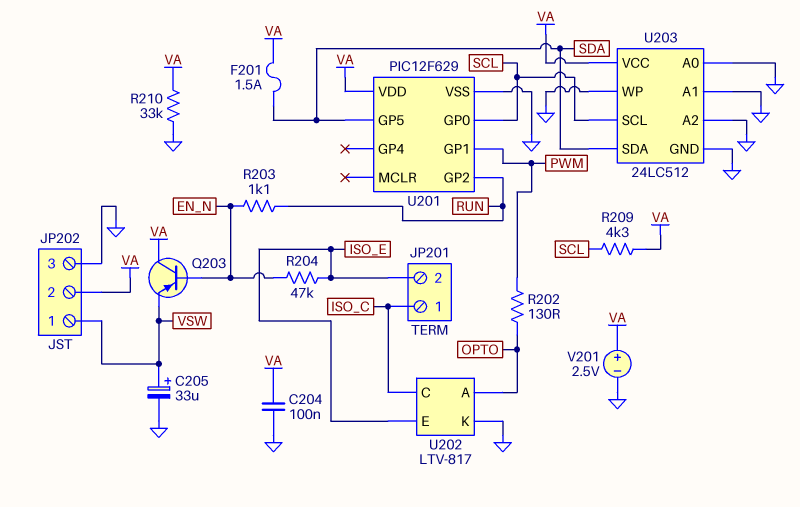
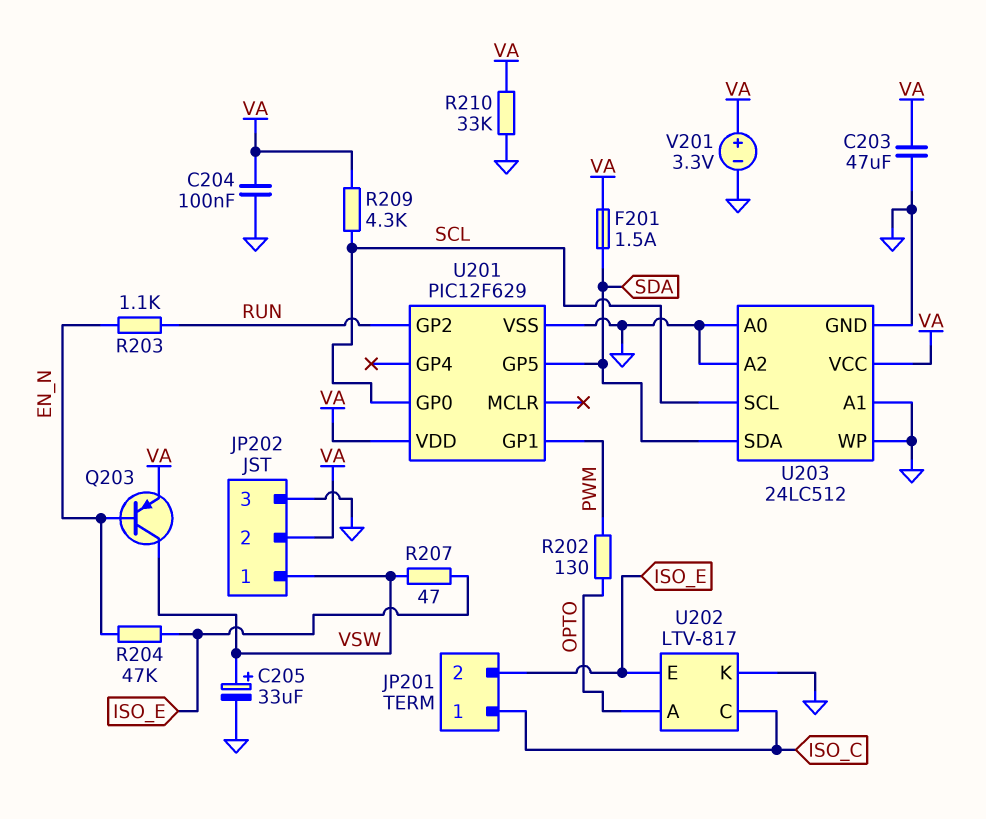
C203: none -> 47uF (GND, VA)
Q203: PNP (B EN_N, C VA, E VSW) -> PNP (B EN_N, C VSW, E VA)
R207: none -> 47 (ISO_E, VSW)
V201: 2.5V (plus VA, minus GND) -> 3.3V (plus VA, minus GND)

